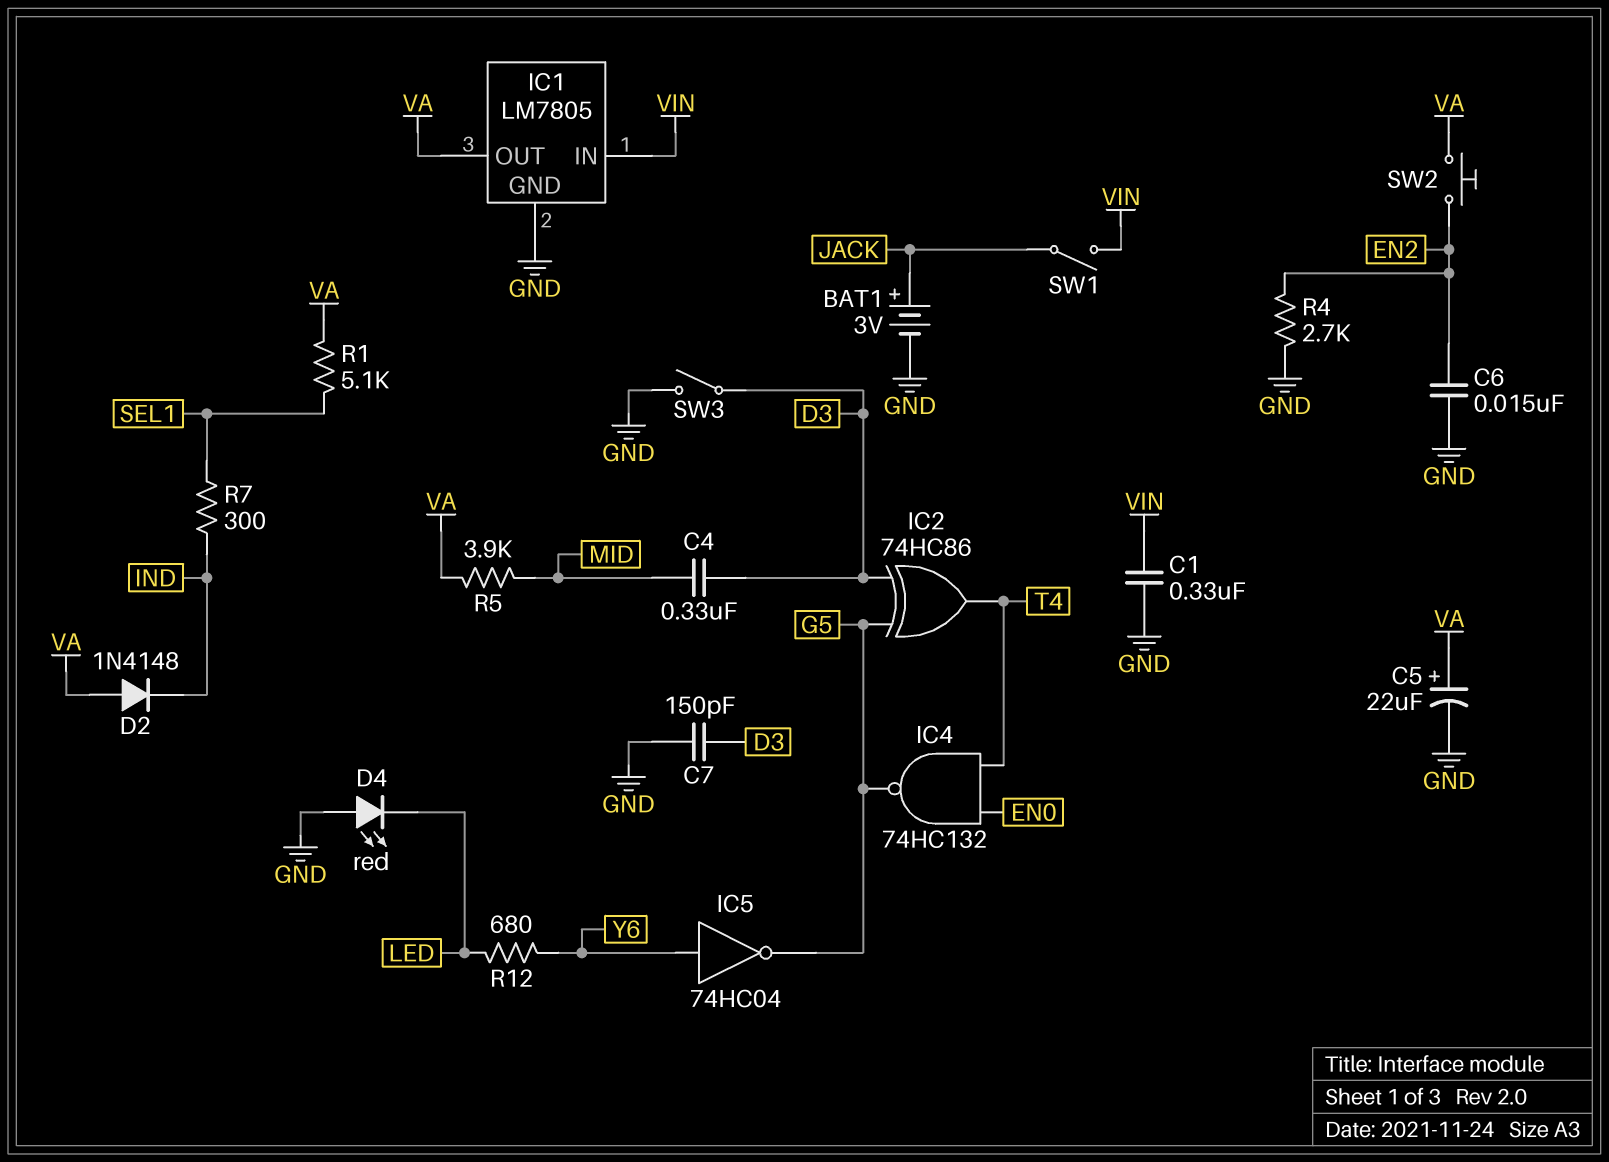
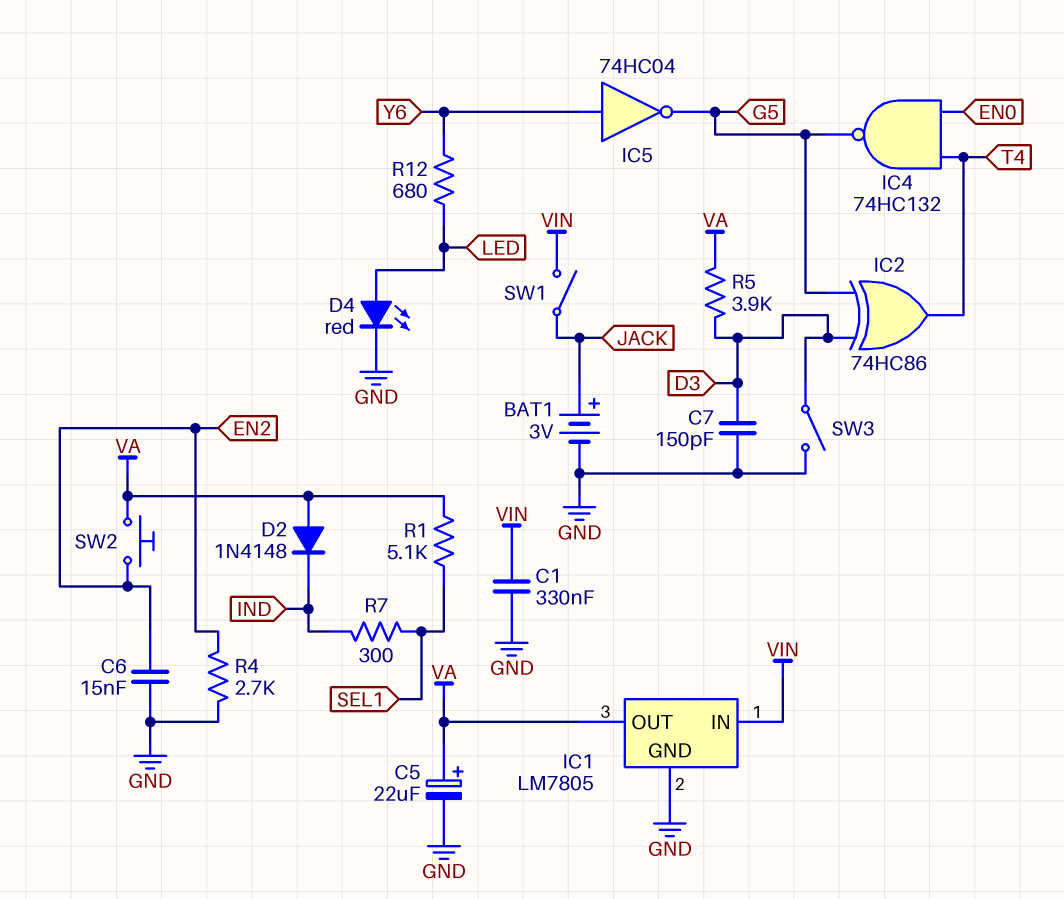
C4: 330nF (D3, MID) -> none
D4: LED red (A GND, K LED) -> LED red (A LED, K GND)
R5: 3.9k (MID, VA) -> 3.9k (D3, VA)

